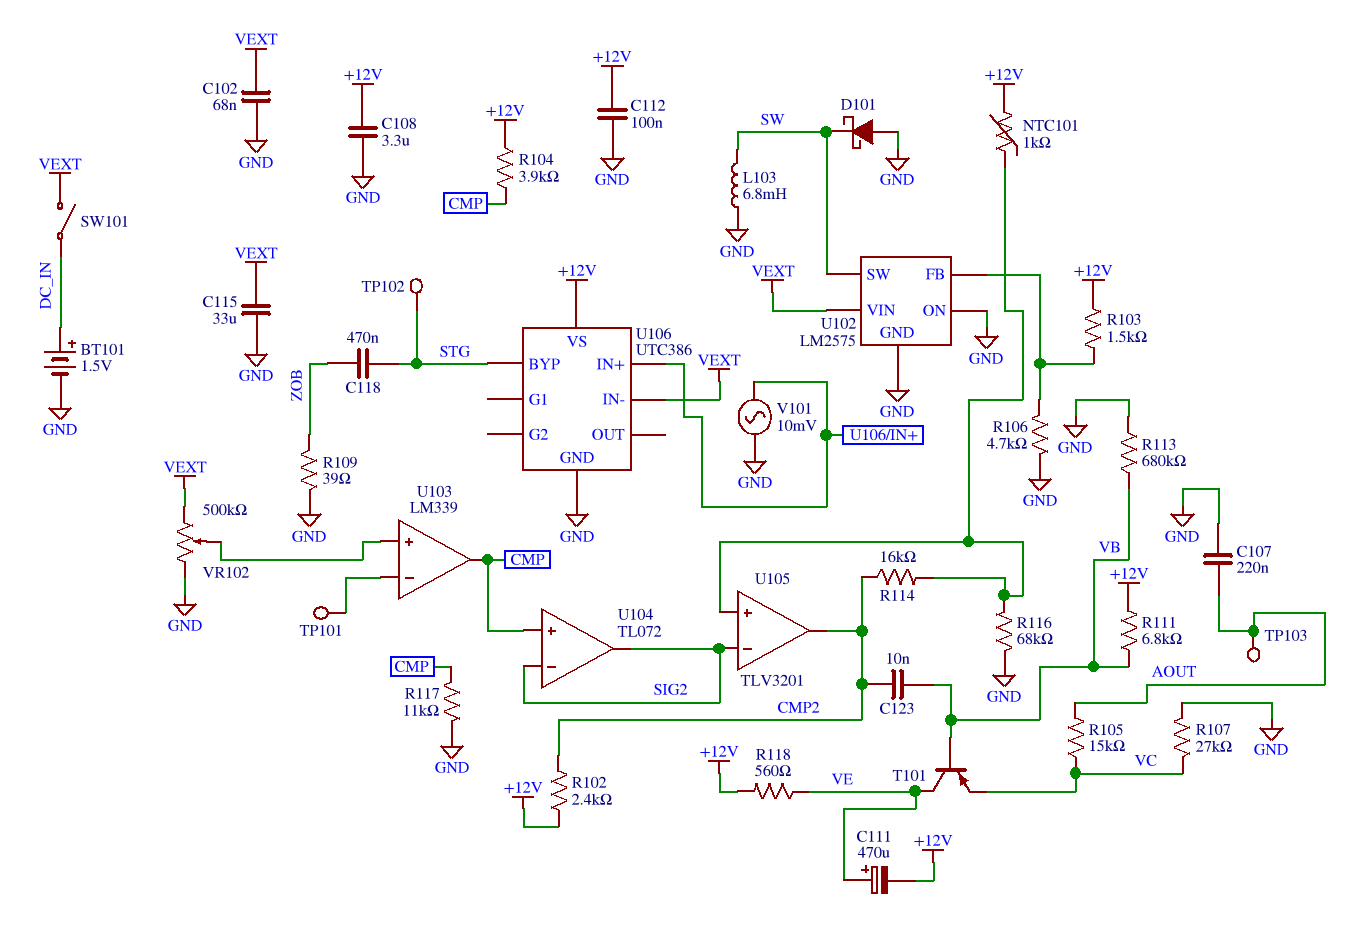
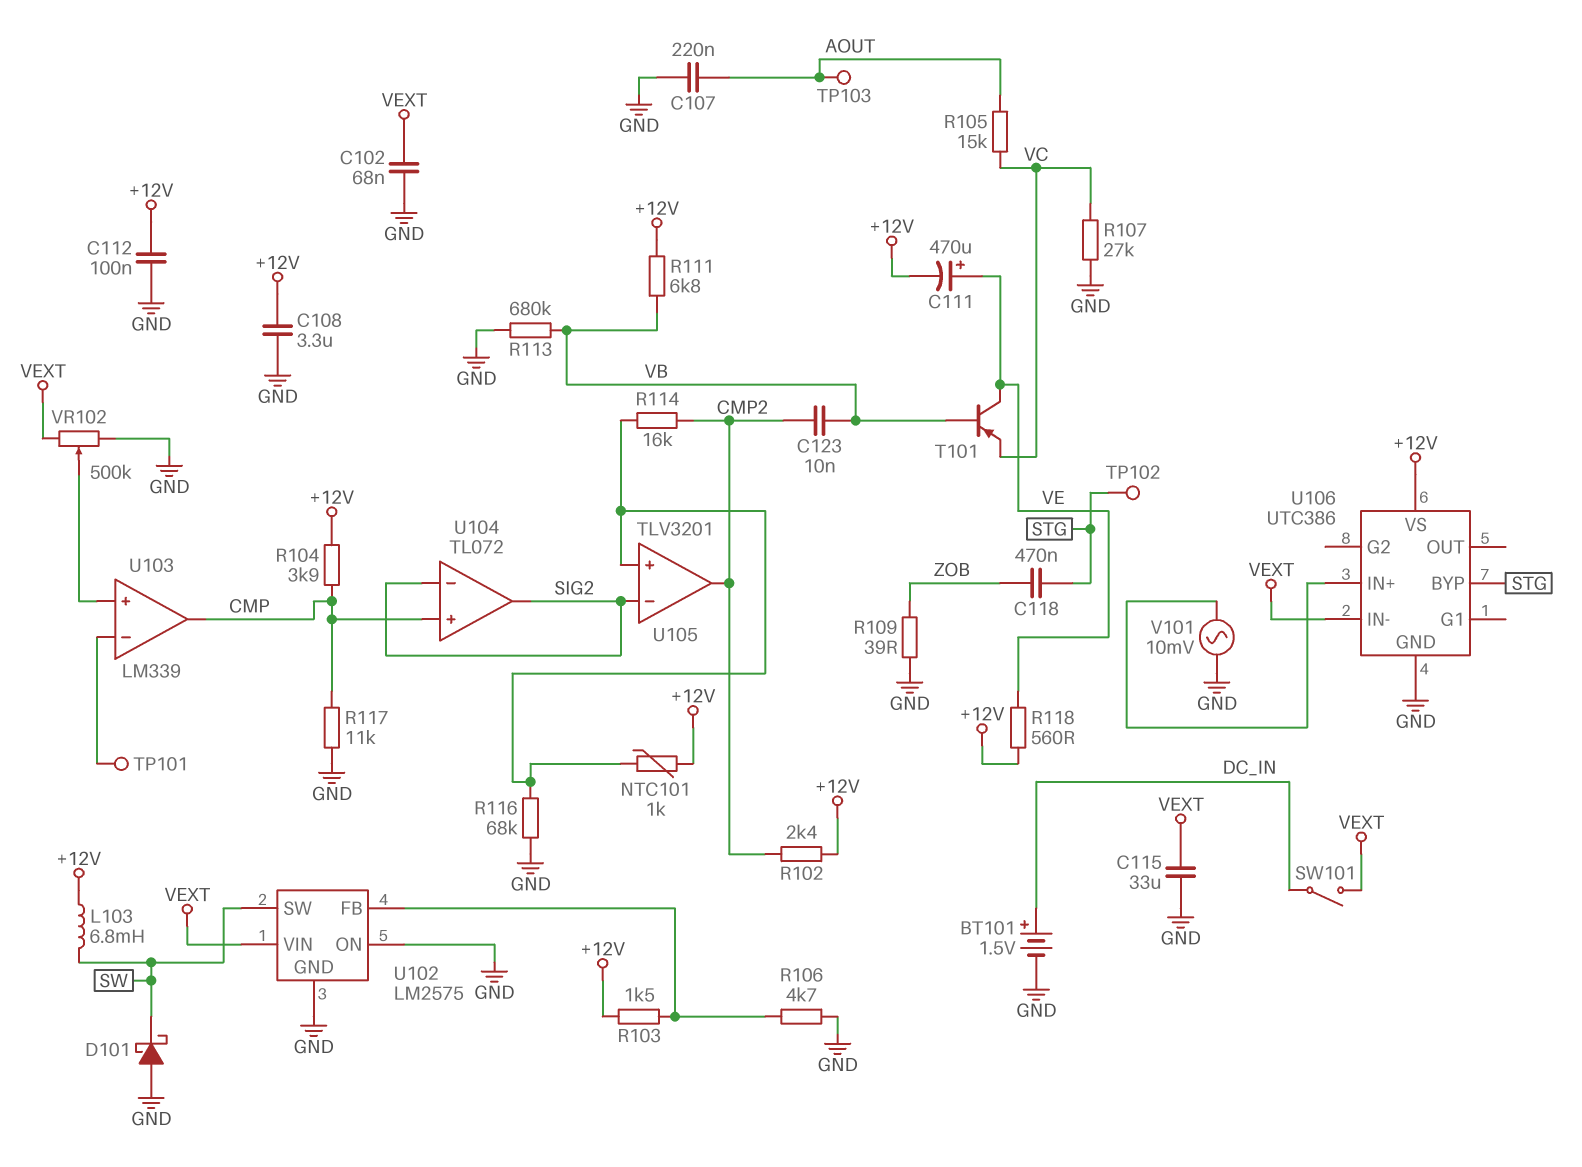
L103: 6.8mH (GND, SW) -> 6.8mH (+12V, SW)

